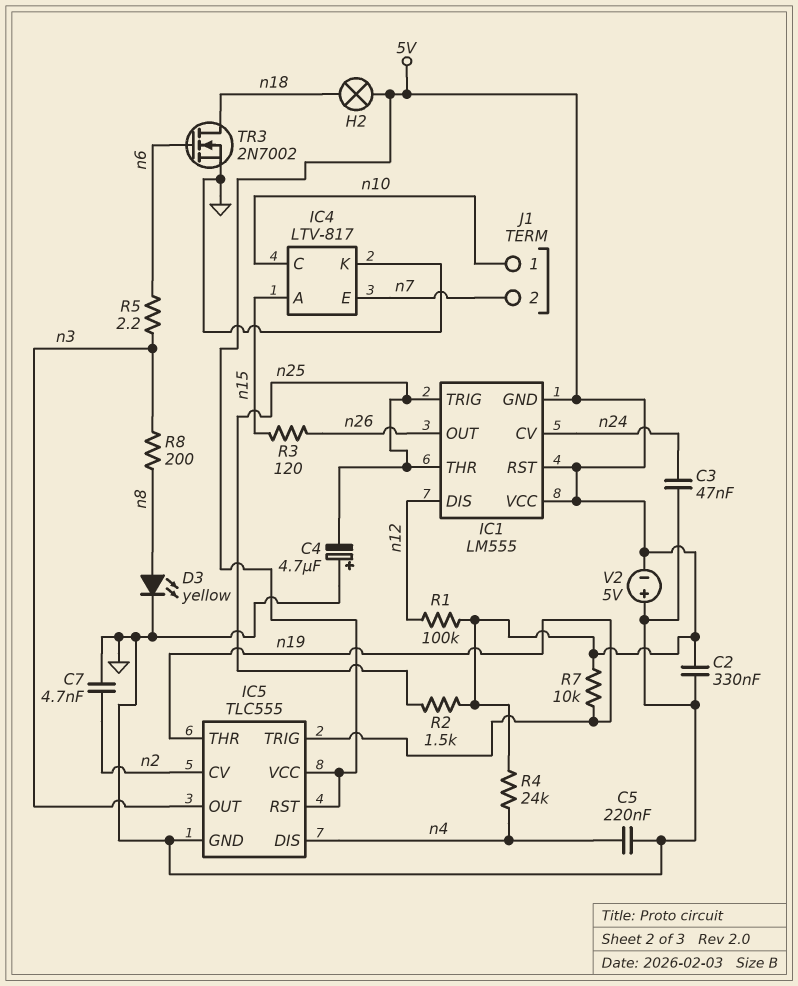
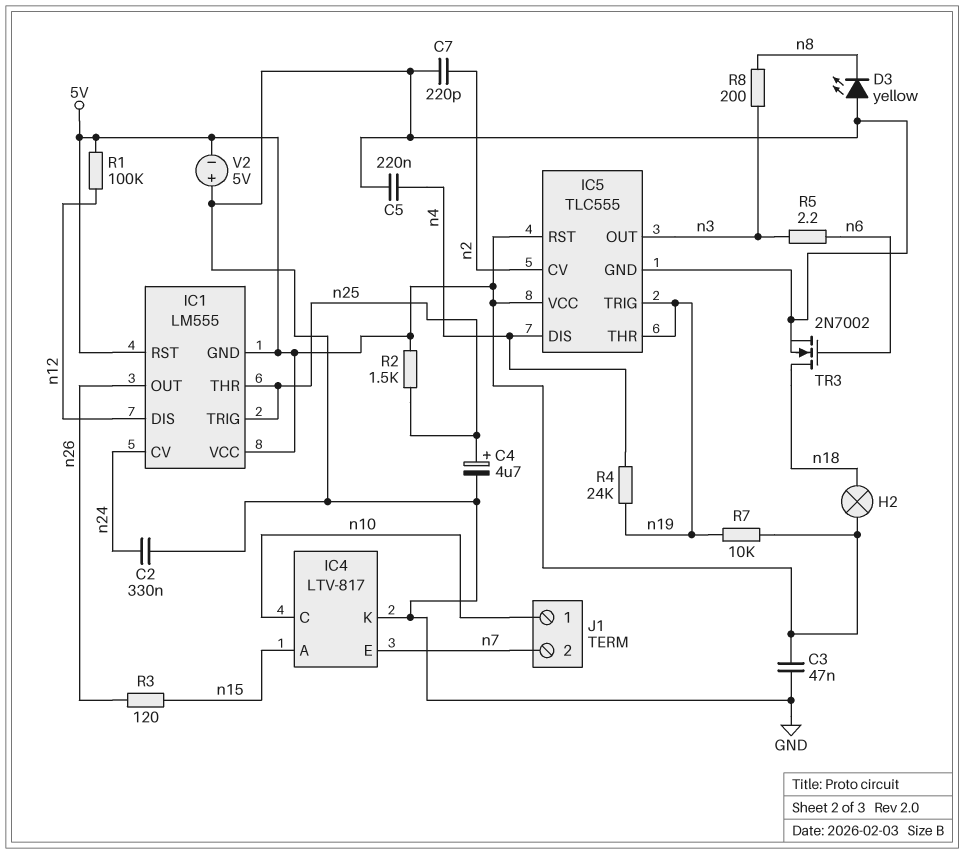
C2: 330nF (5V, GND) -> 330nF (GND, n24)
C3: 47nF (GND, n24) -> 47nF (5V, GND)
C4: 4.7uF (plus GND, minus n25) -> 4.7uF (plus n25, minus GND)
C7: 4.7nF (GND, n2) -> 220pF (GND, n2)
D3: LED yellow (A n8, K GND) -> LED yellow (A GND, K n8)
R4: 24k (5V, n4) -> 24k (n4, n19)

